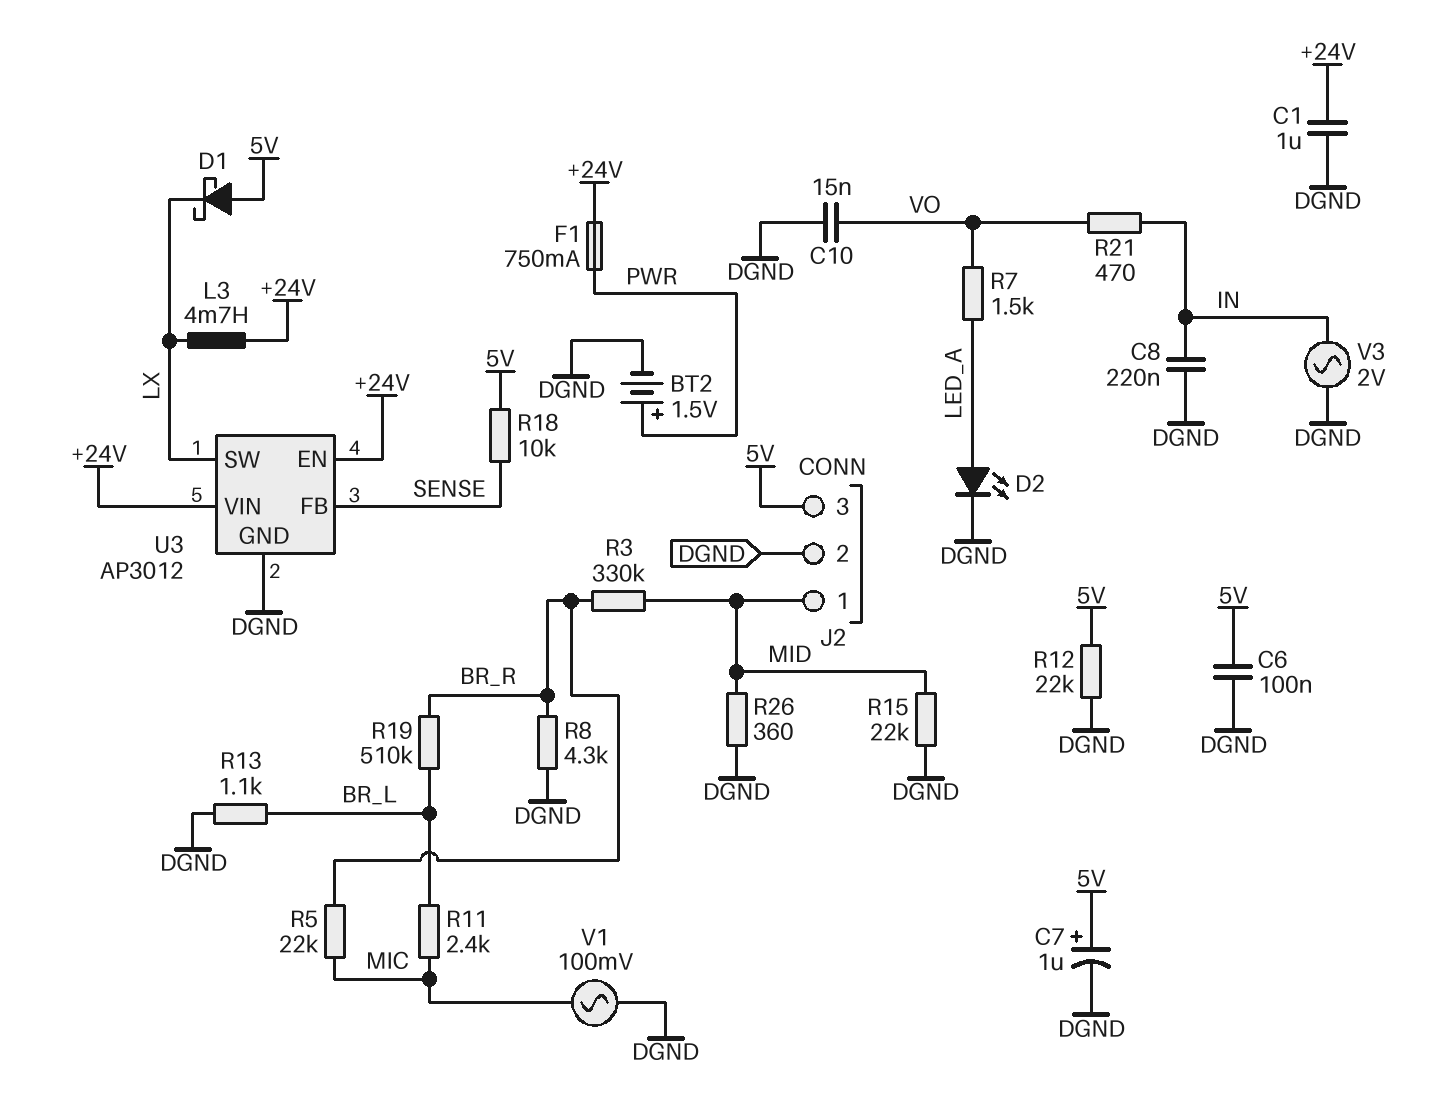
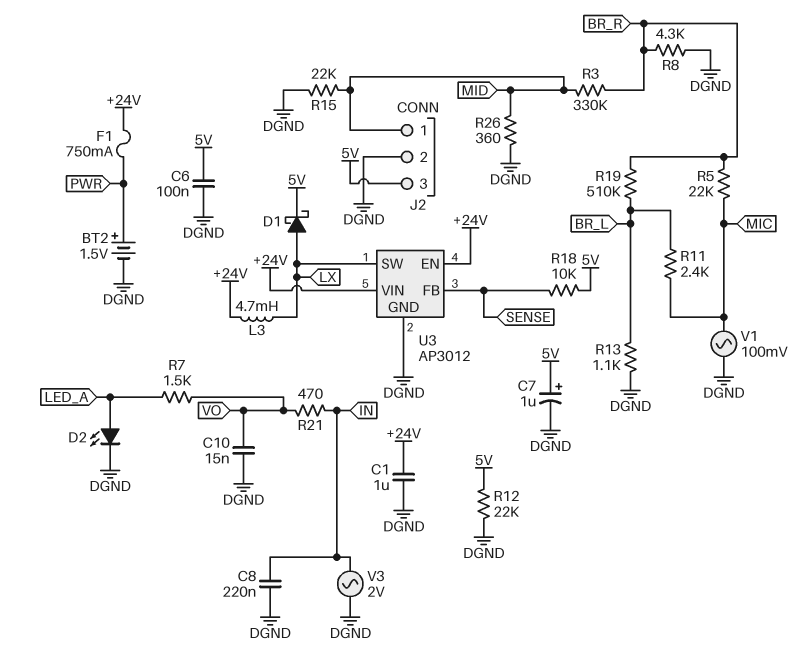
D1: schottky (A 5V, K LX) -> schottky (A LX, K 5V)

